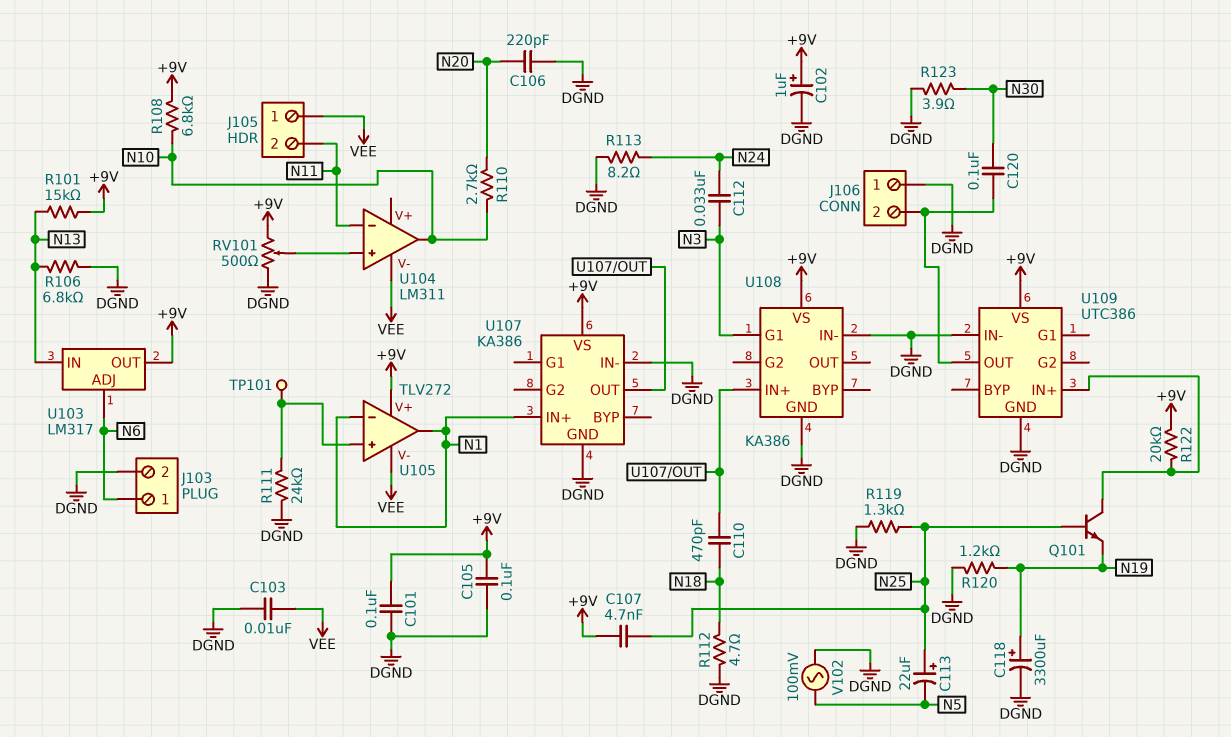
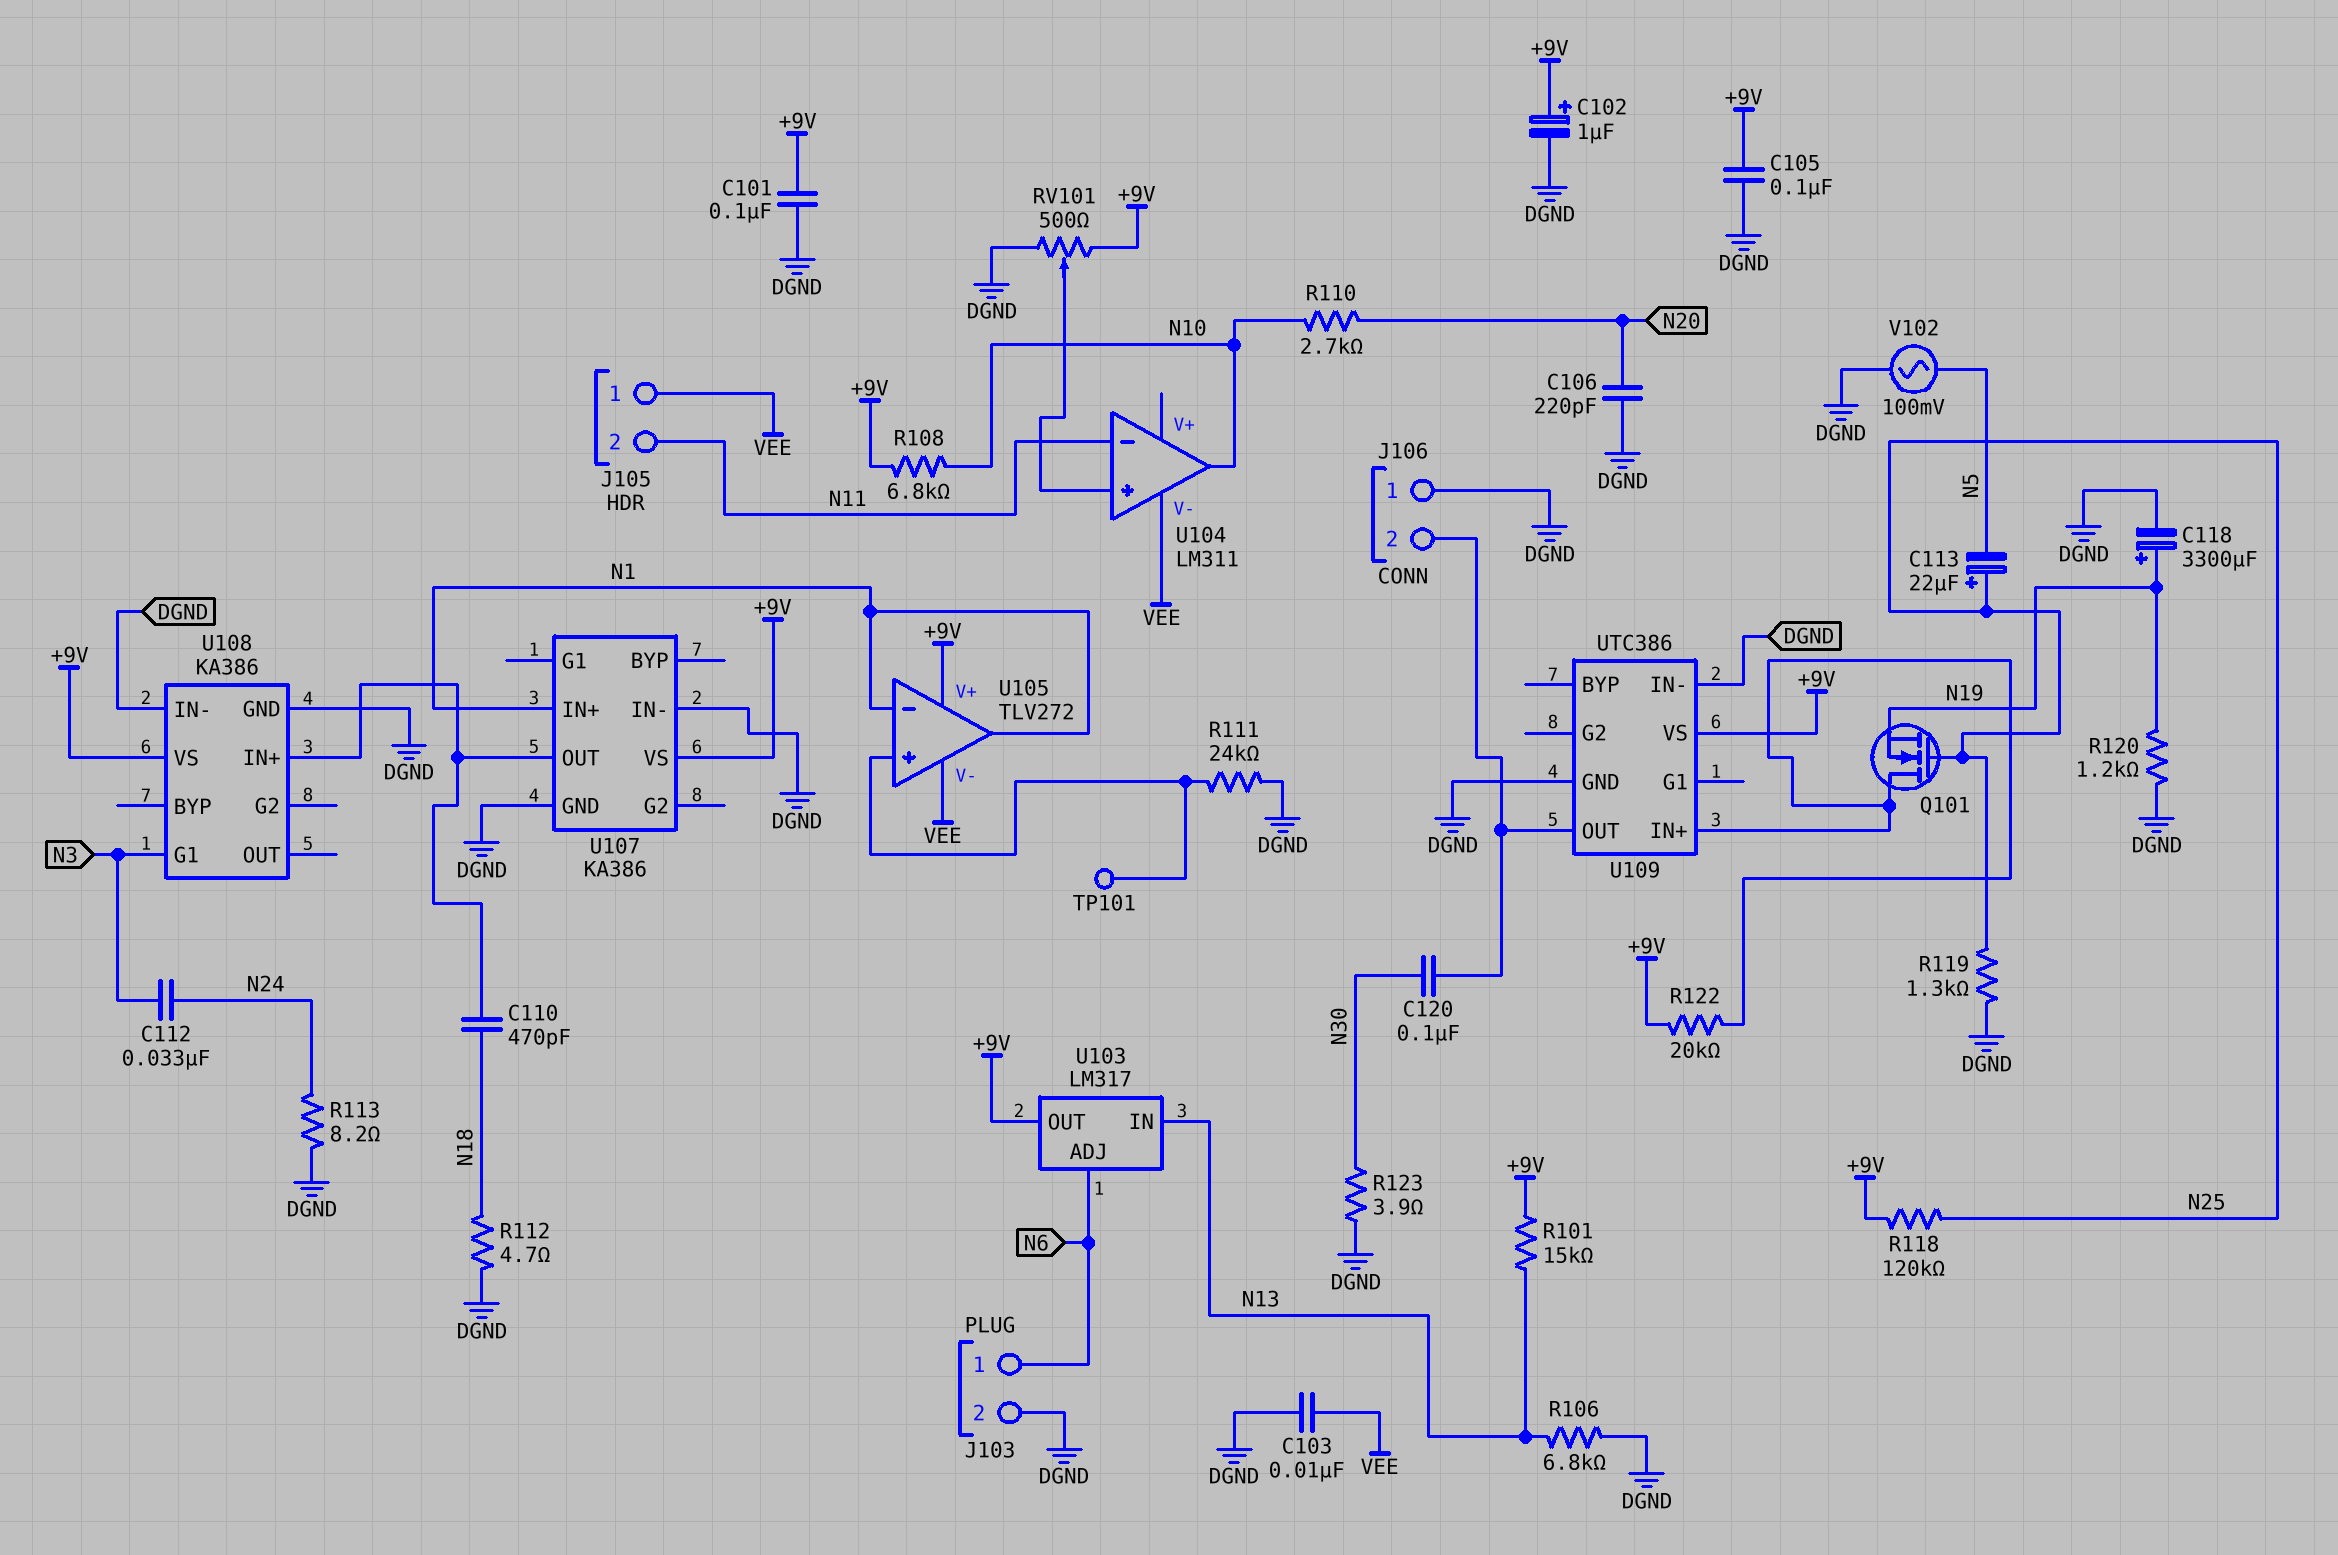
C107: 4.7nF (+9V, N25) -> none
Q101: NPN (B N25, C U109/IN+, E N19) -> NMOS (G N25, D U109/IN+, S N19)
R118: none -> 120k (+9V, N25)

